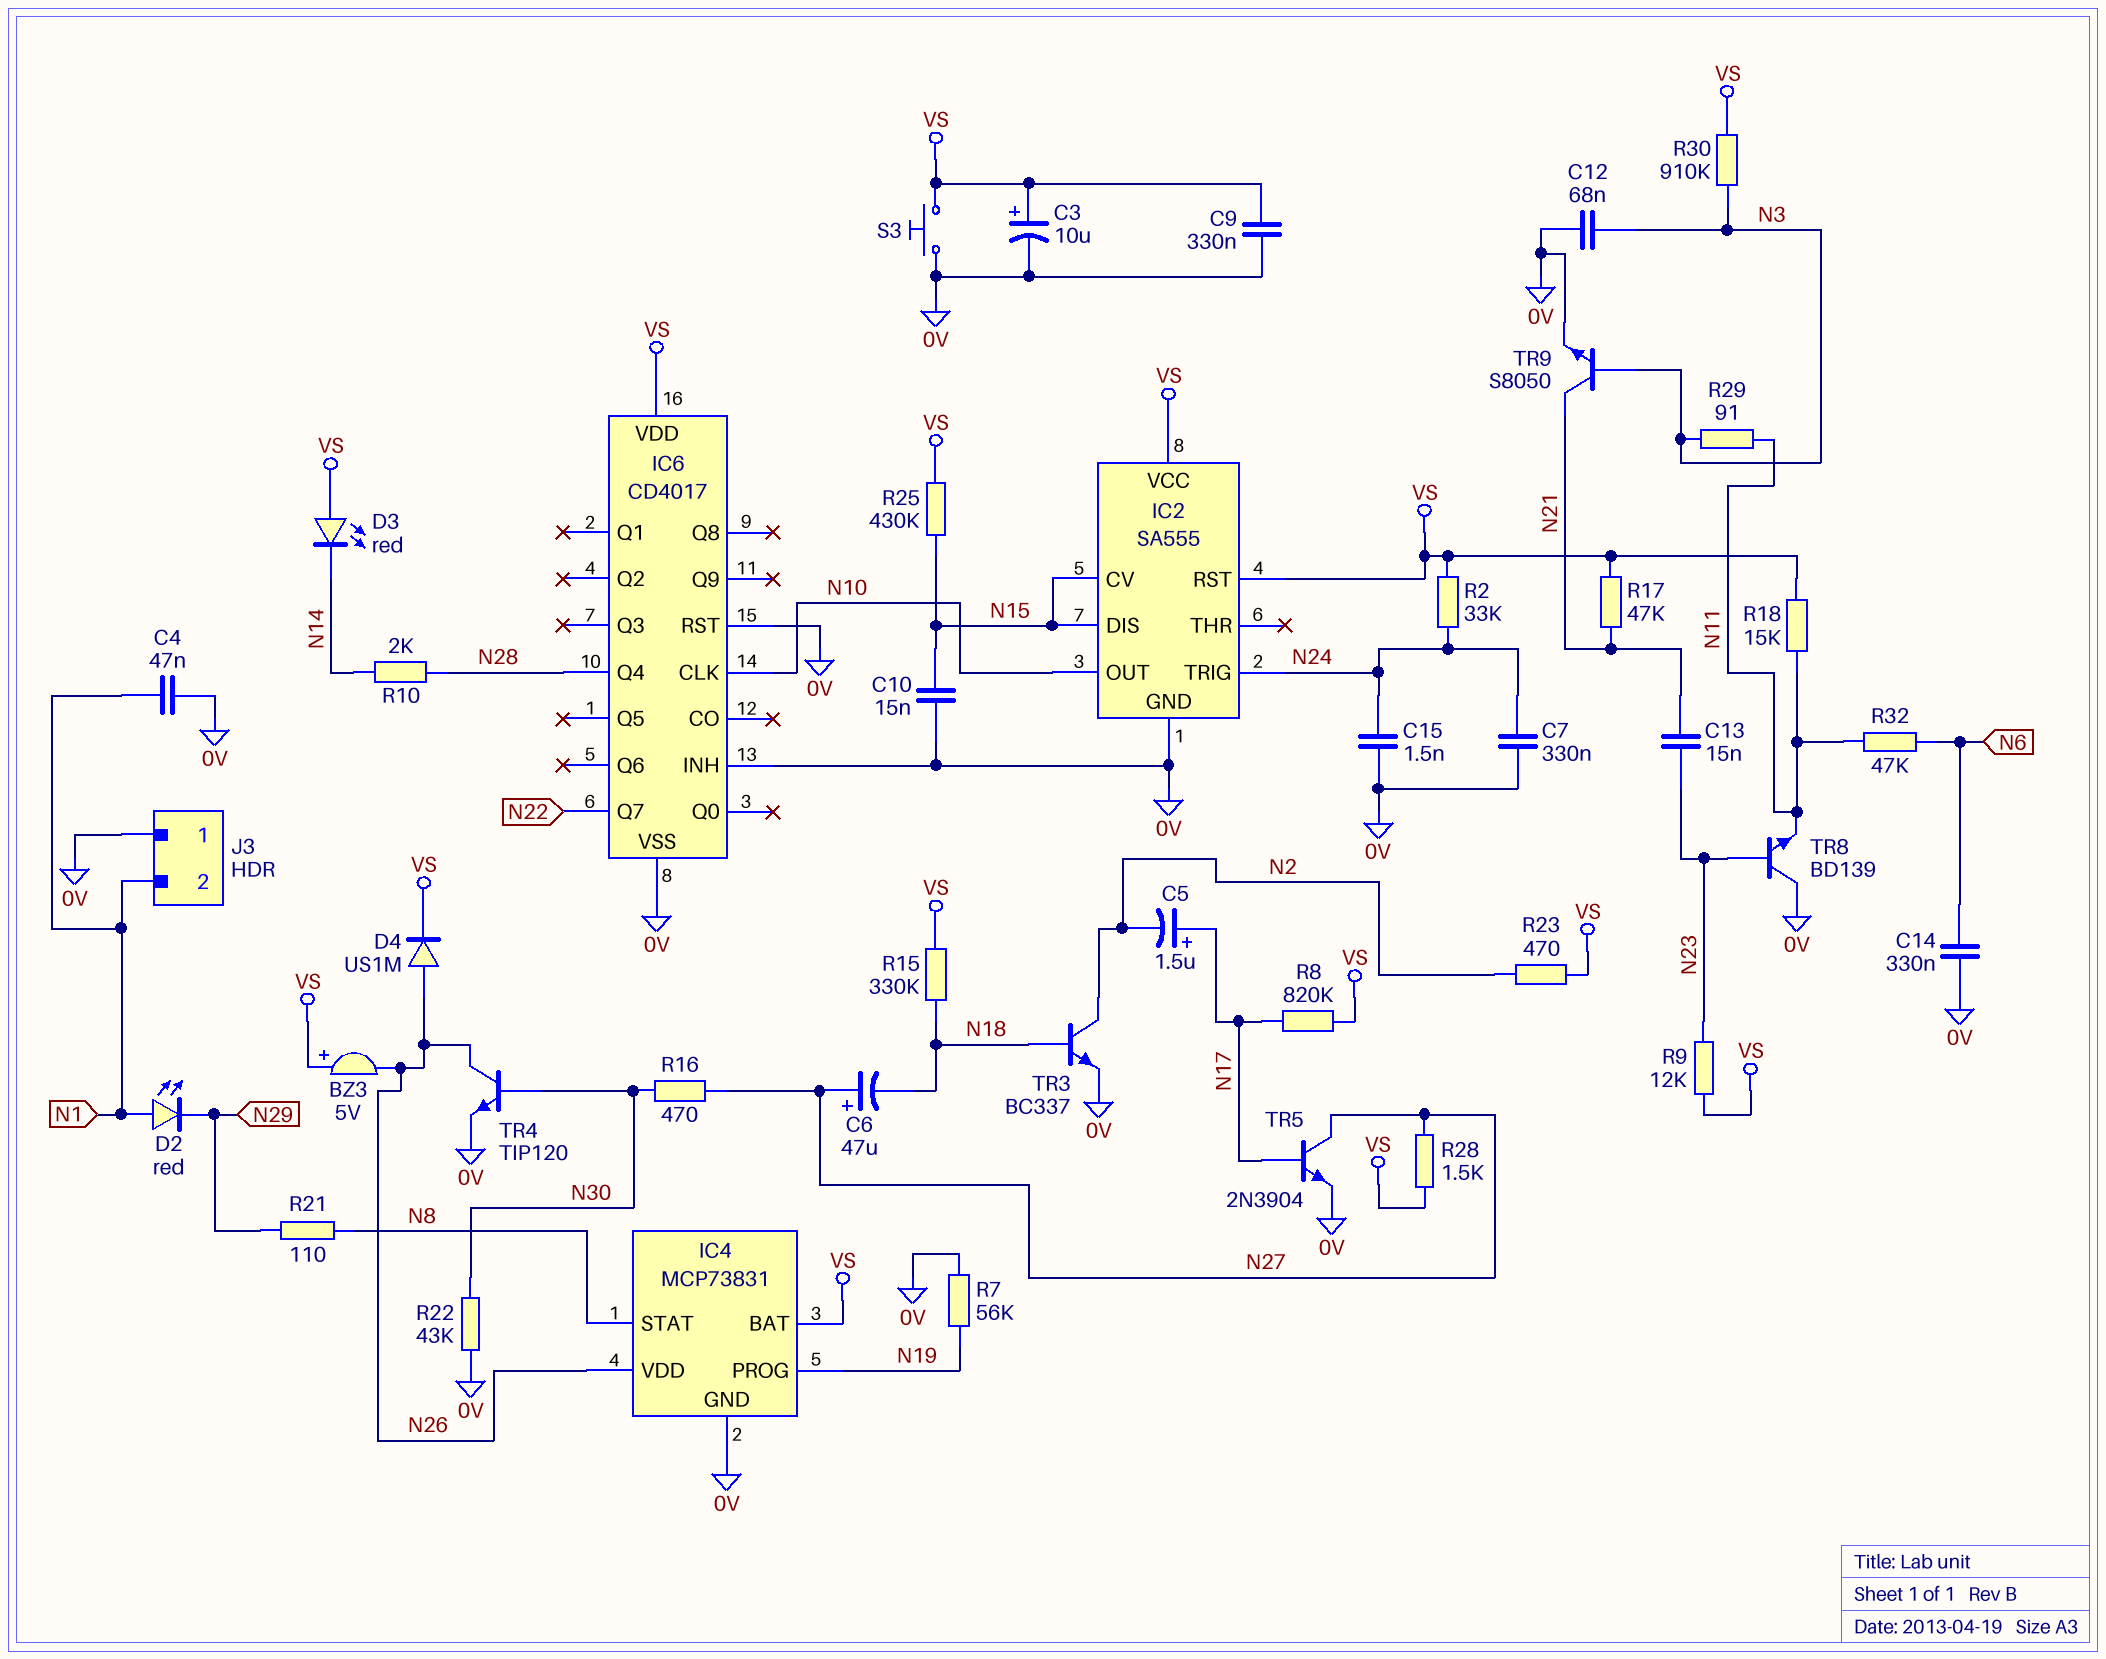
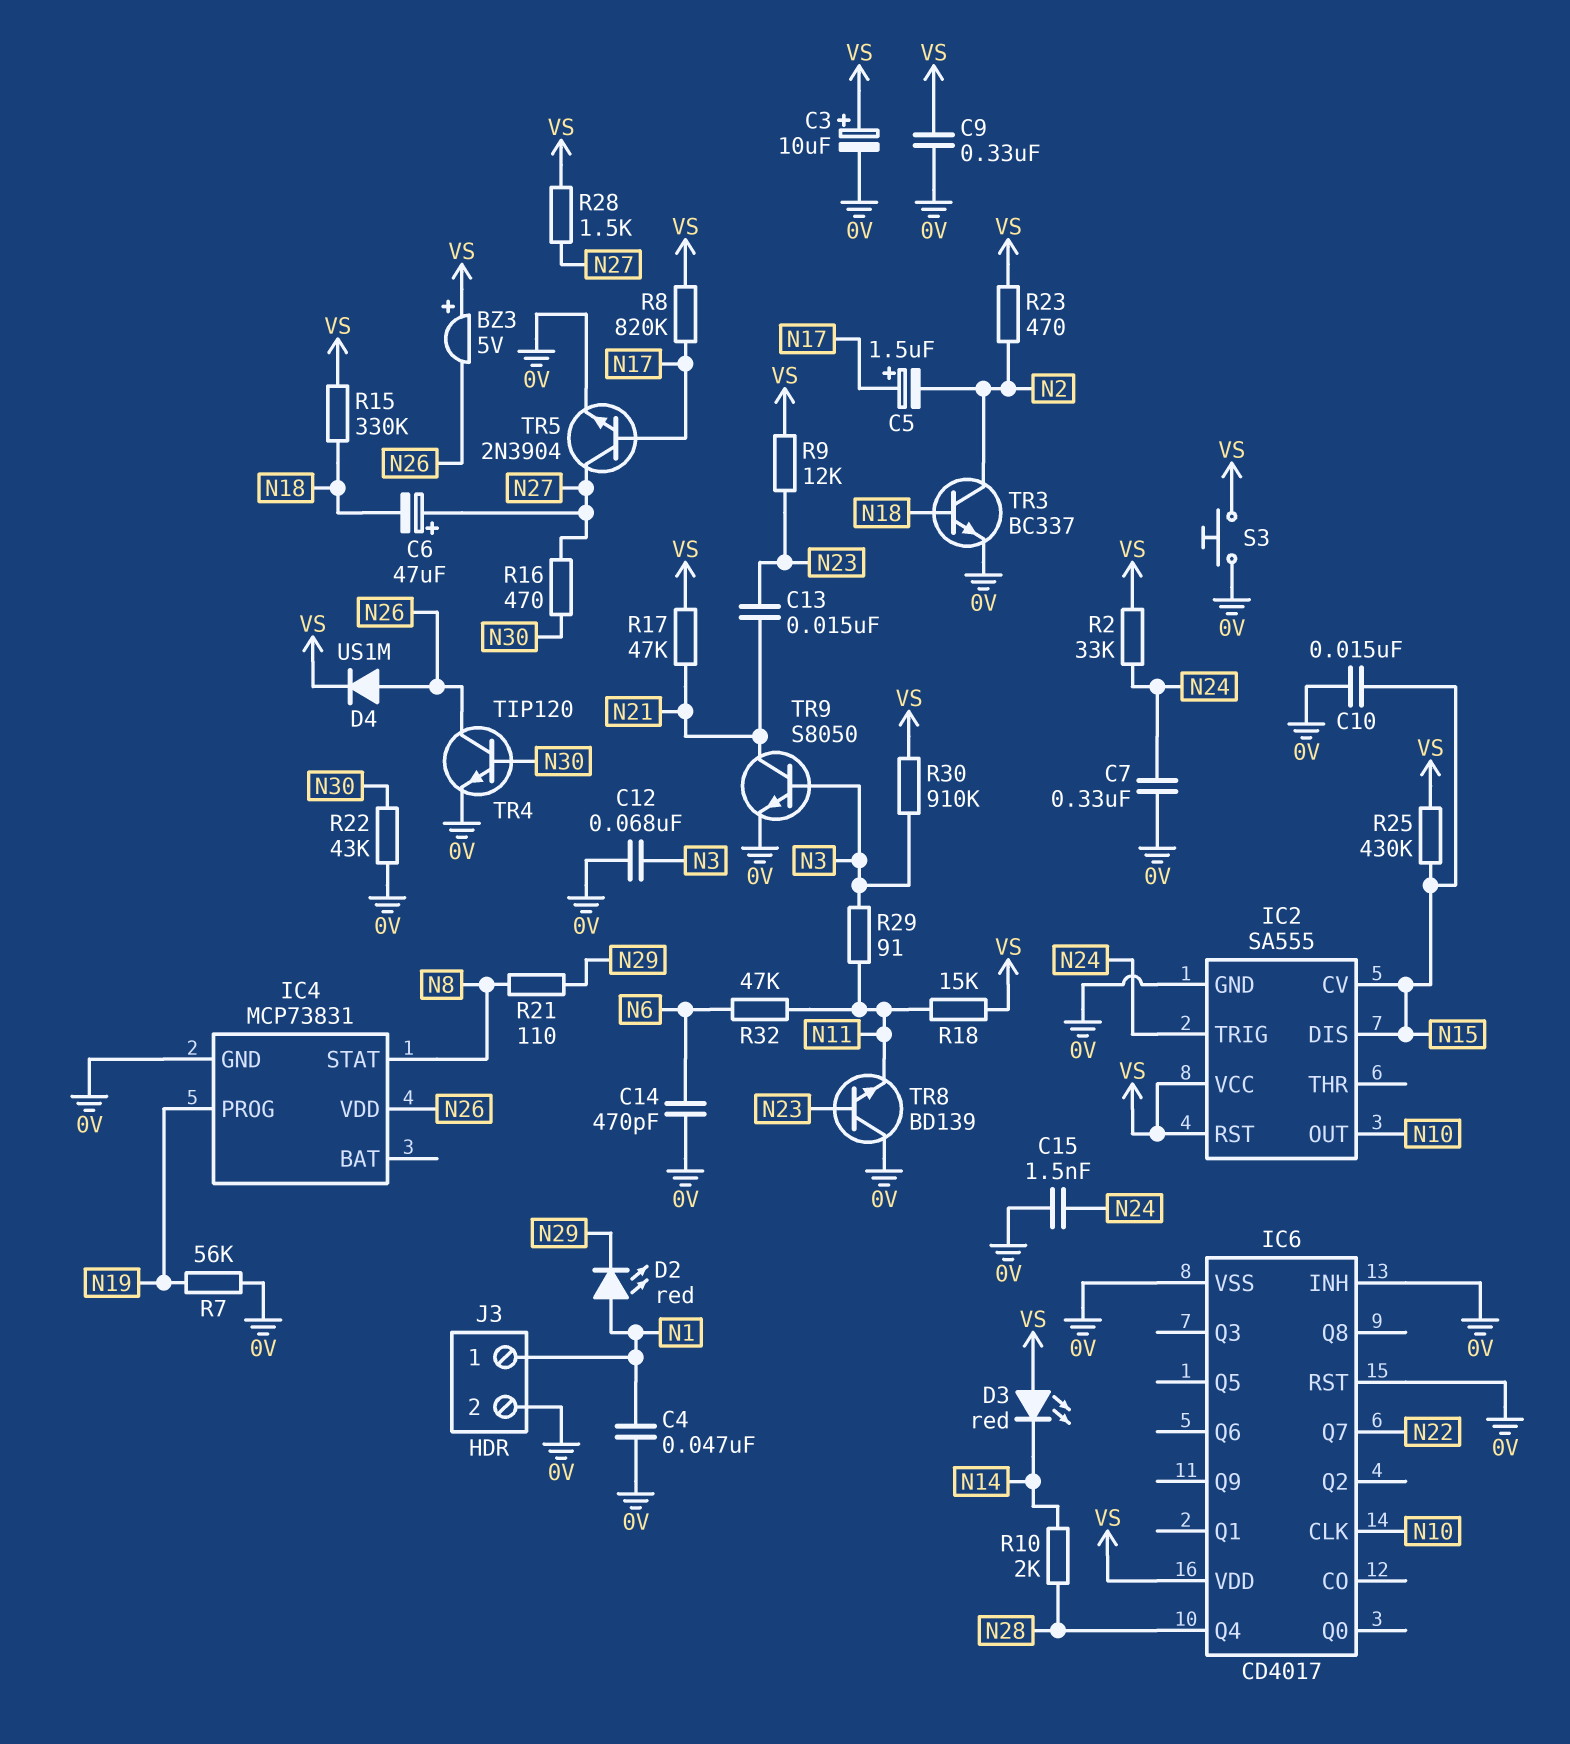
C14: 330nF (0V, N6) -> 470pF (0V, N6)
IC4 pin BAT: VS -> none
J3 pin 1: 0V -> N1
J3 pin 2: N1 -> 0V

